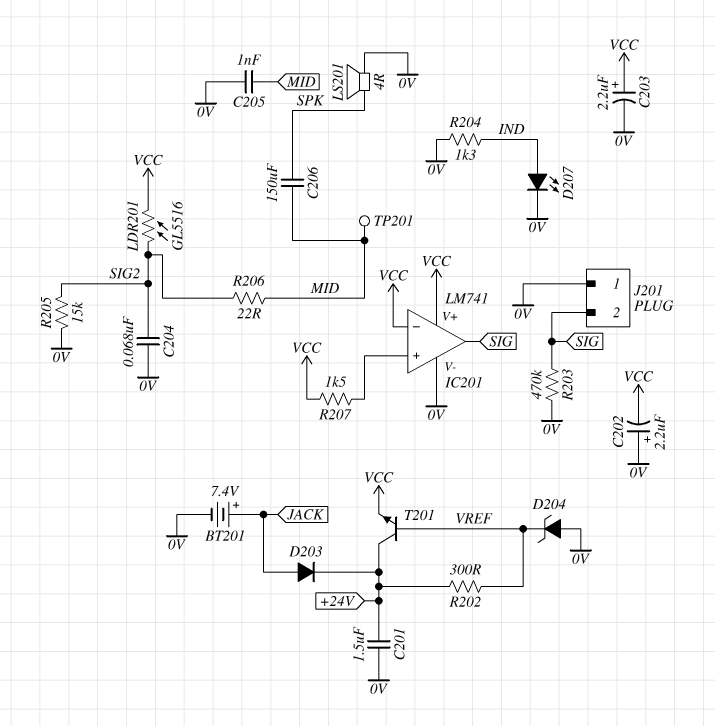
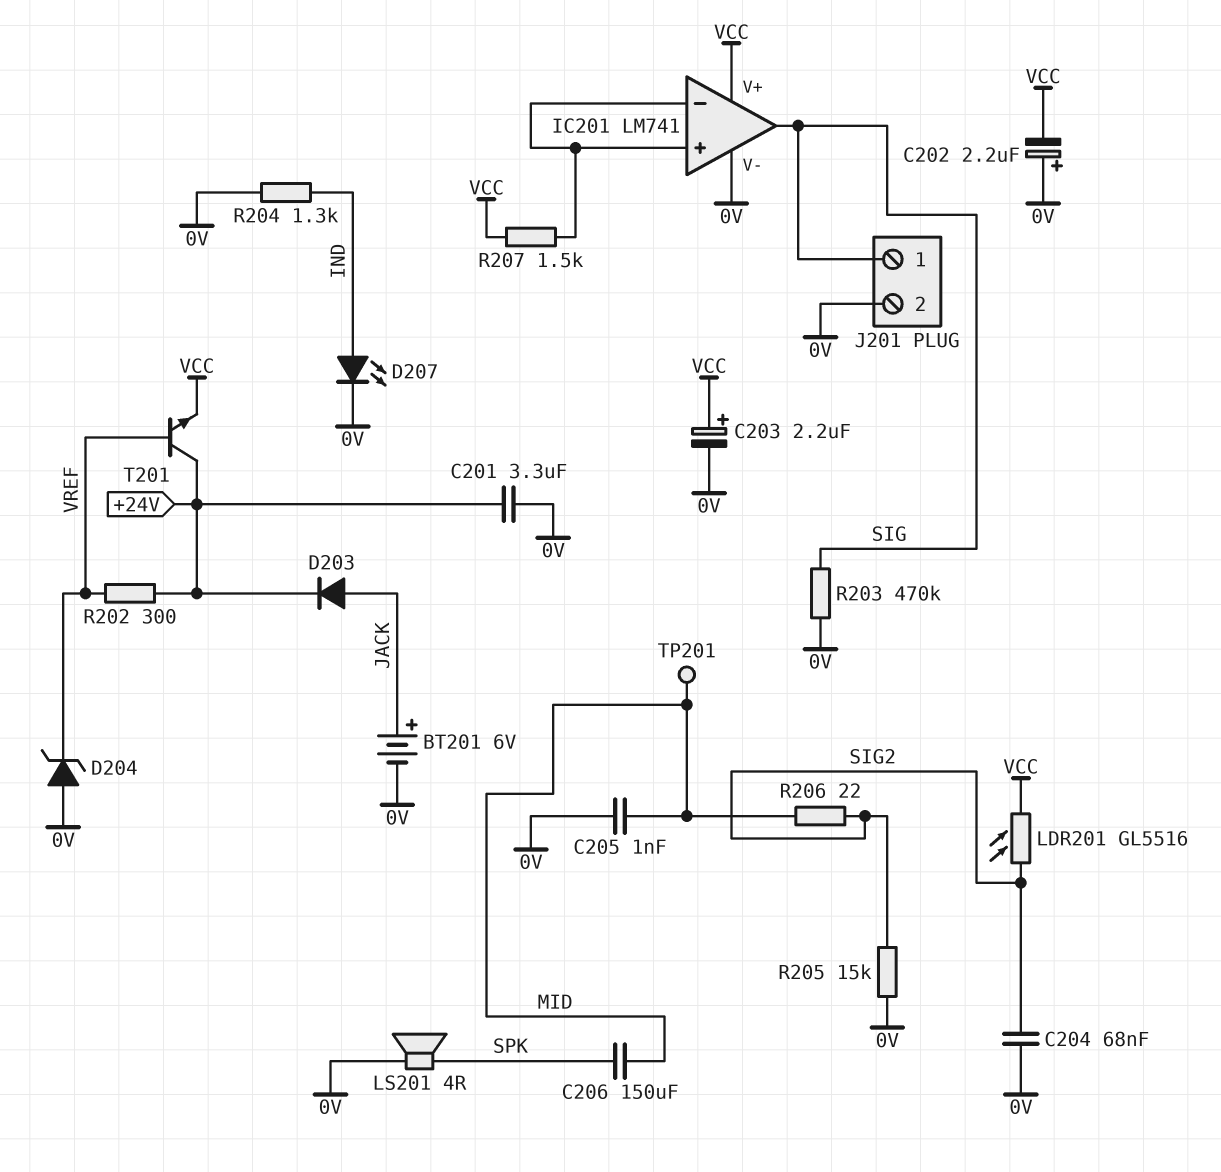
BT201: 7.4V (plus JACK, minus 0V) -> 6V (plus JACK, minus 0V)
C201: 1.5uF (+24V, 0V) -> 3.3uF (+24V, 0V)
IC201 pin in-: VCC -> IC201/in+
J201 pin 1: 0V -> SIG
J201 pin 2: SIG -> 0V

